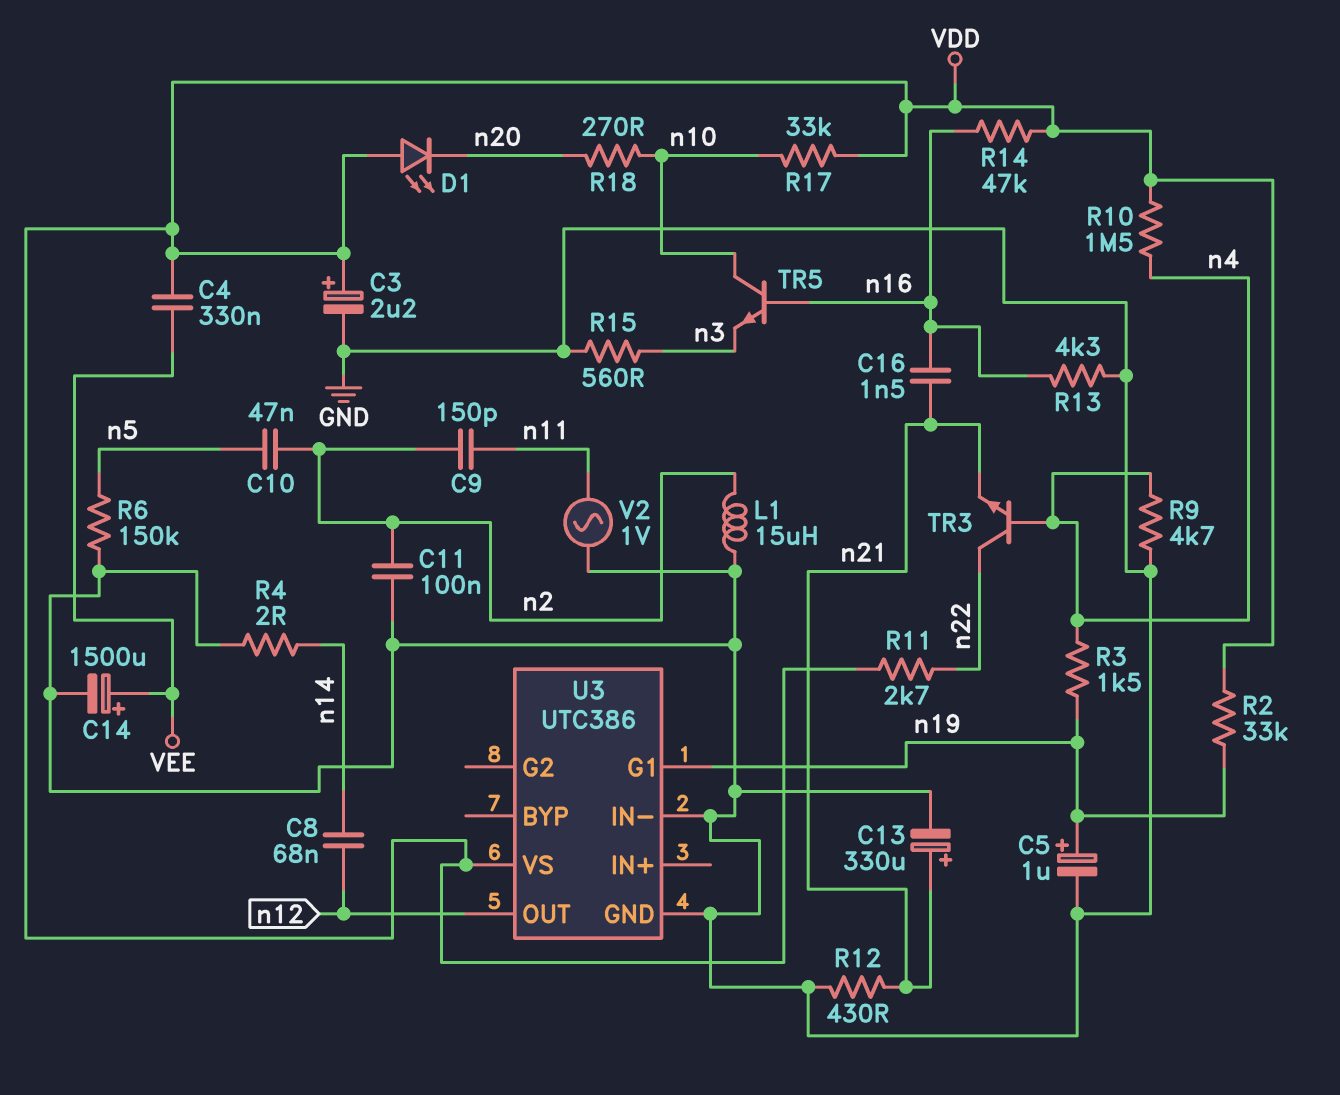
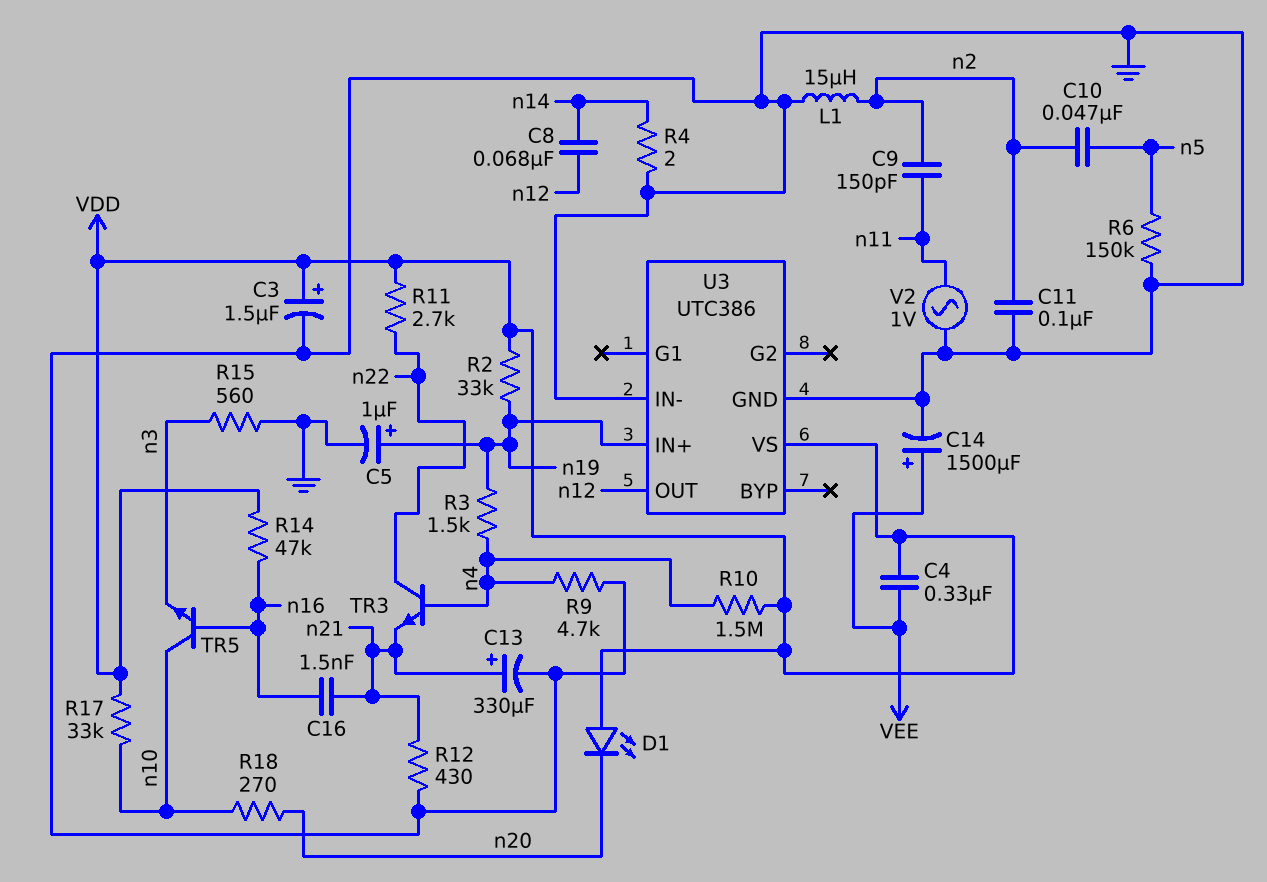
C3: 2.2uF (plus VDD, minus GND) -> 1.5uF (plus VDD, minus GND)
R13: 4.3k (GND, n16) -> none
U3 pin G1: n19 -> none
U3 pin IN+: none -> n19

